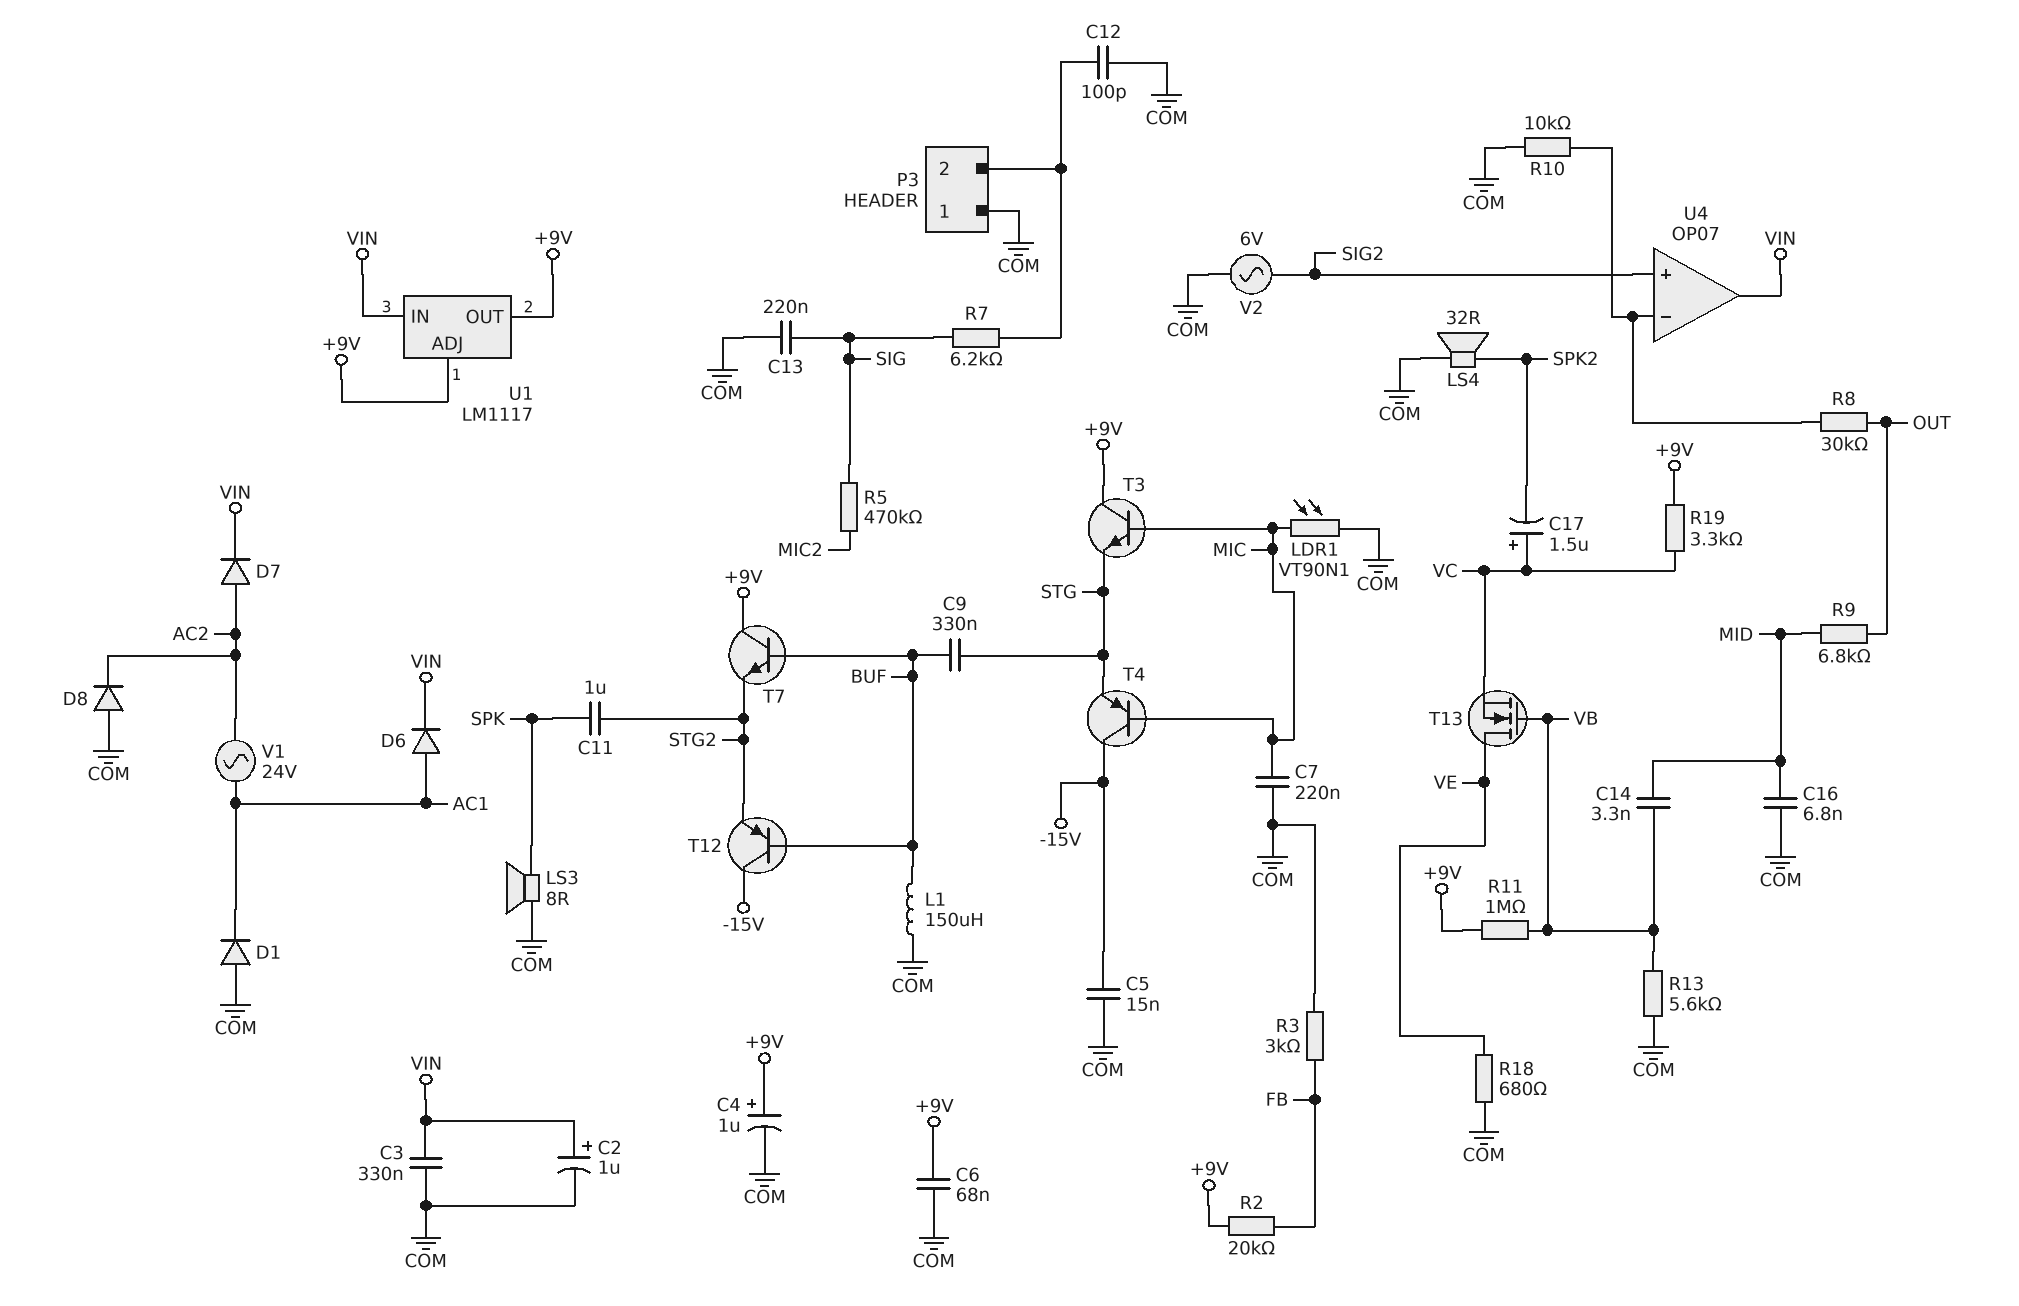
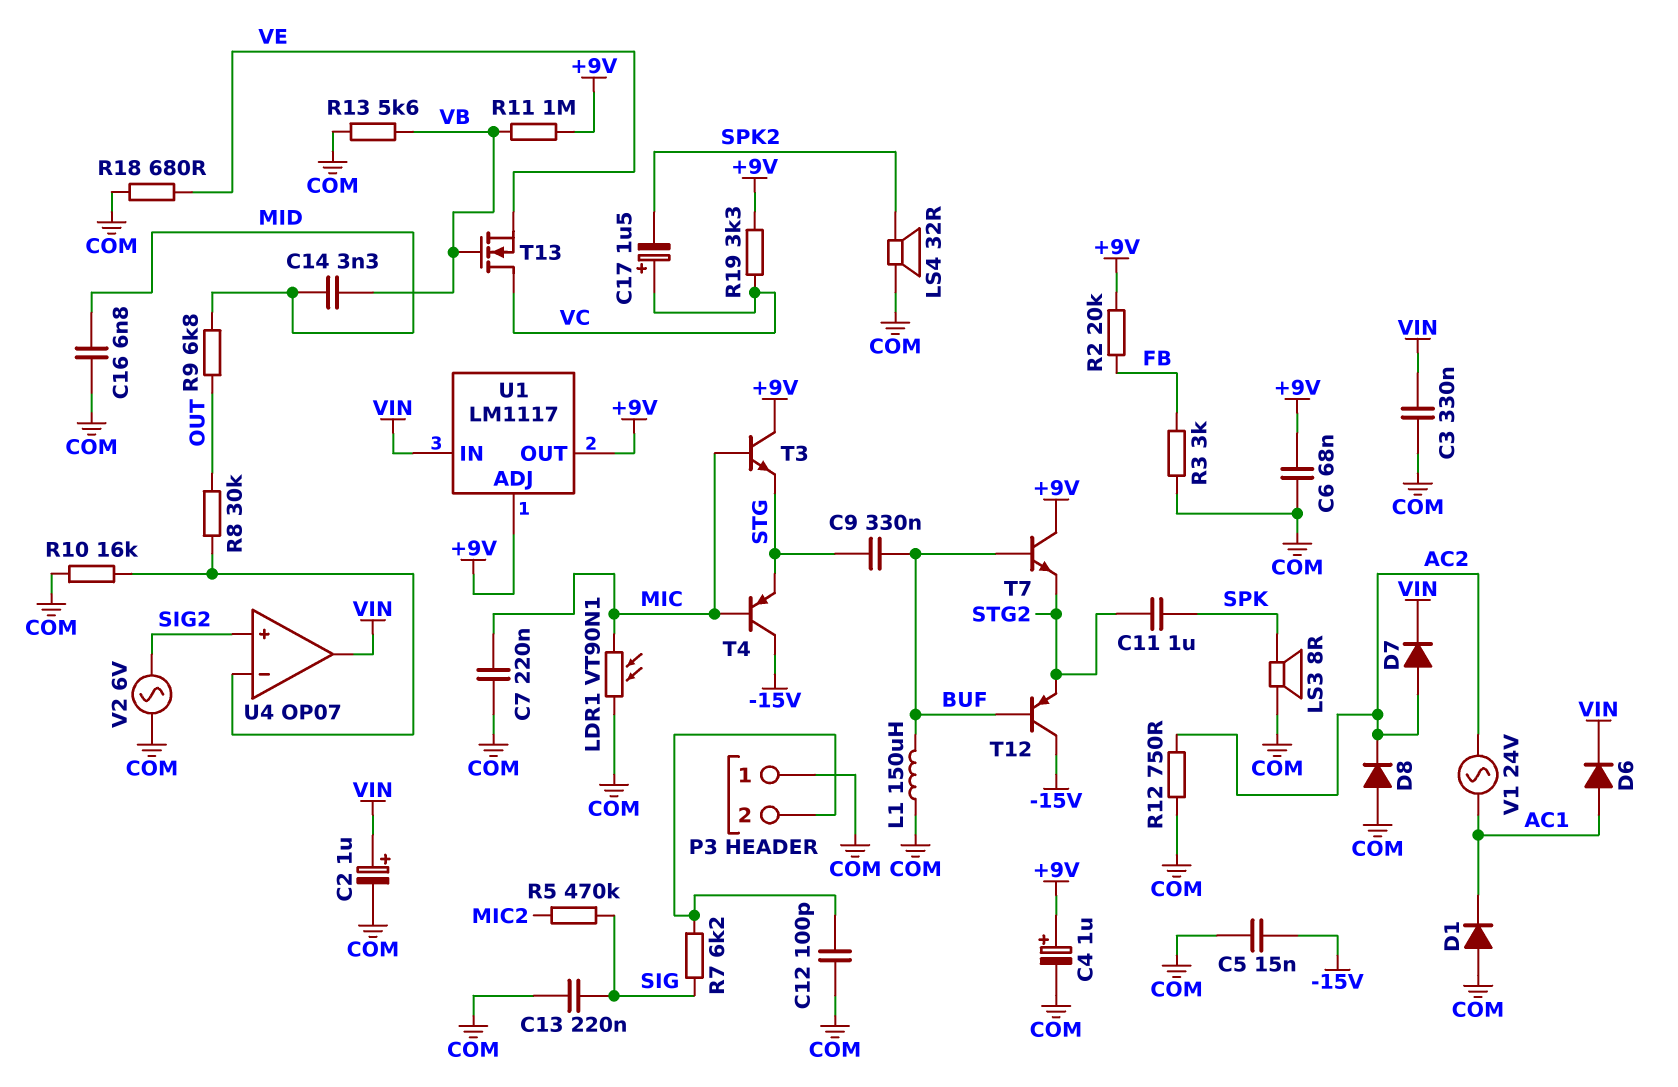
R10: 10k (COM, U4/in-) -> 16k (COM, U4/in-)
R12: none -> 750 (AC2, COM)
T13: NMOS (G VB, D VE, S VC) -> NMOS (G VB, D VC, S VE)

